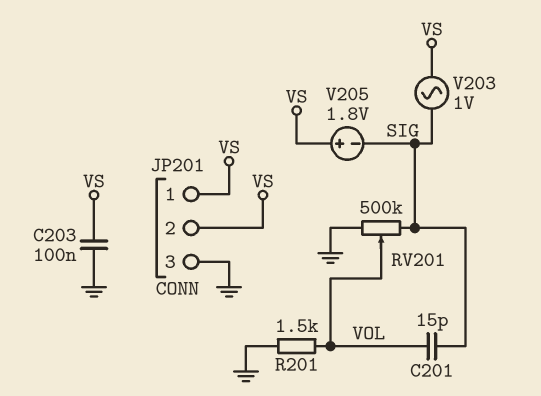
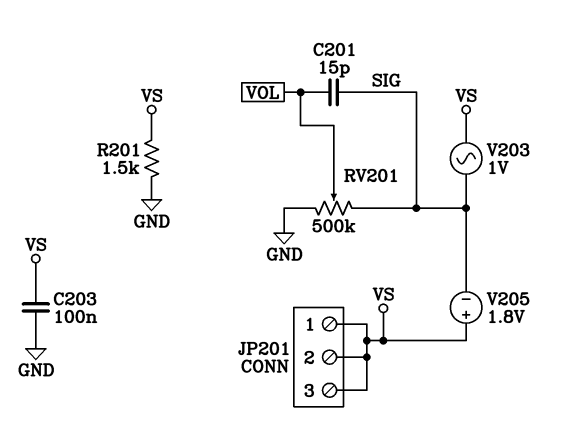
JP201 pin 3: GND -> VS
R201: 1.5k (GND, VOL) -> 1.5k (GND, VS)

